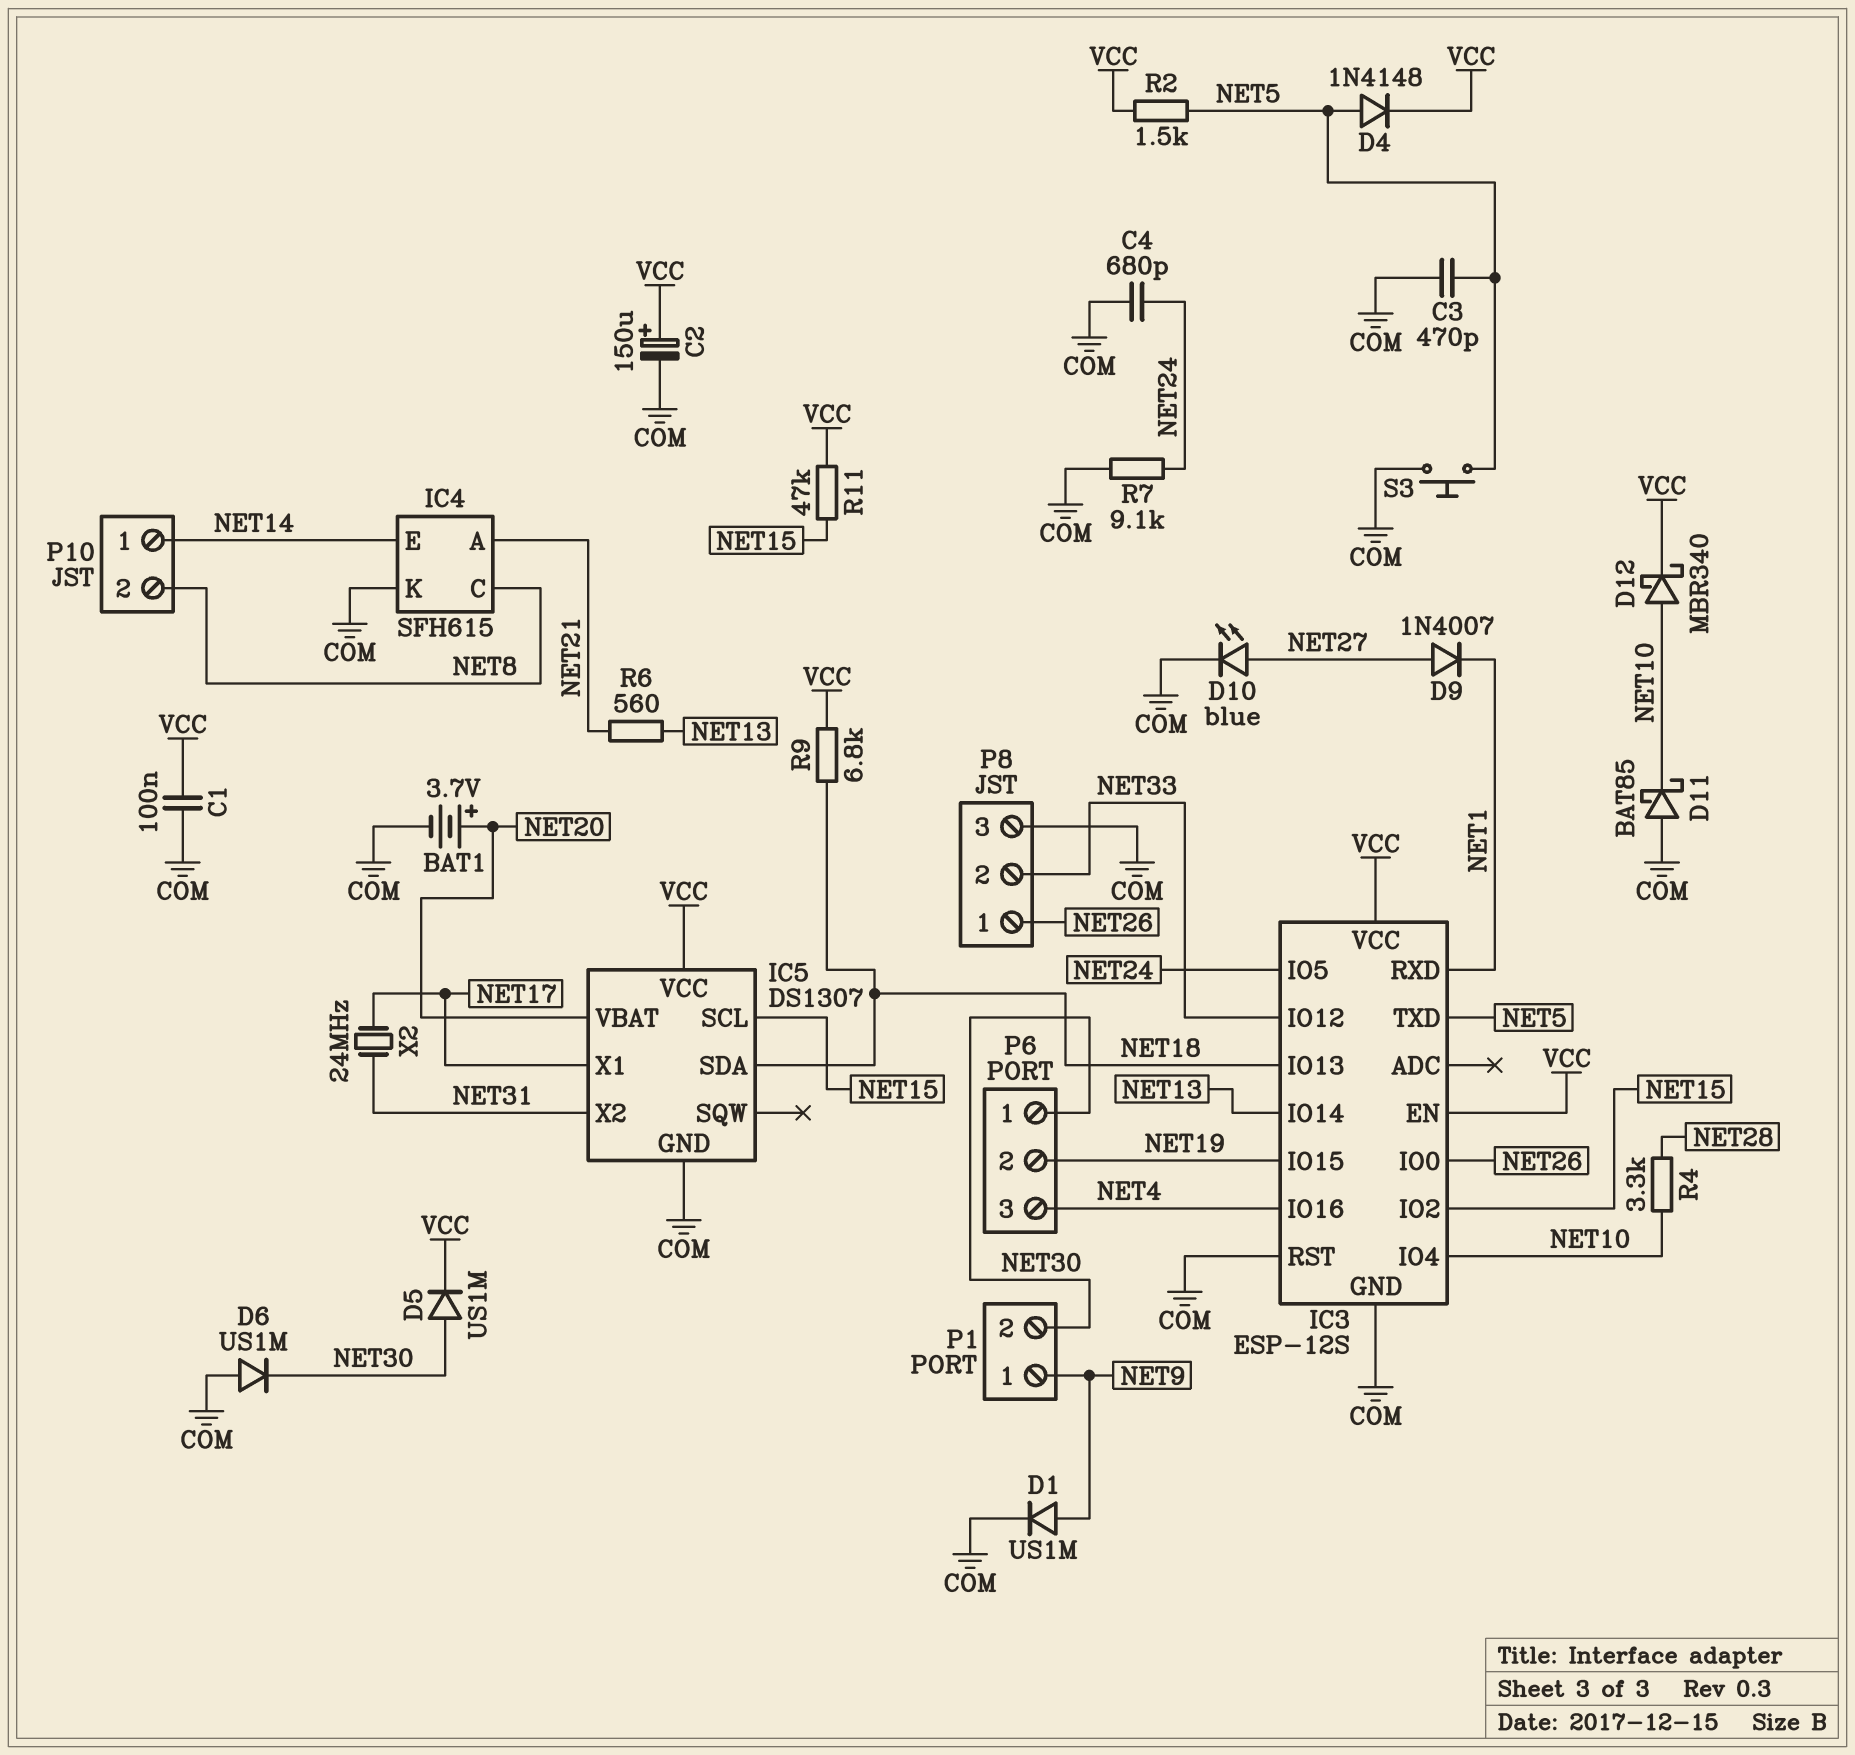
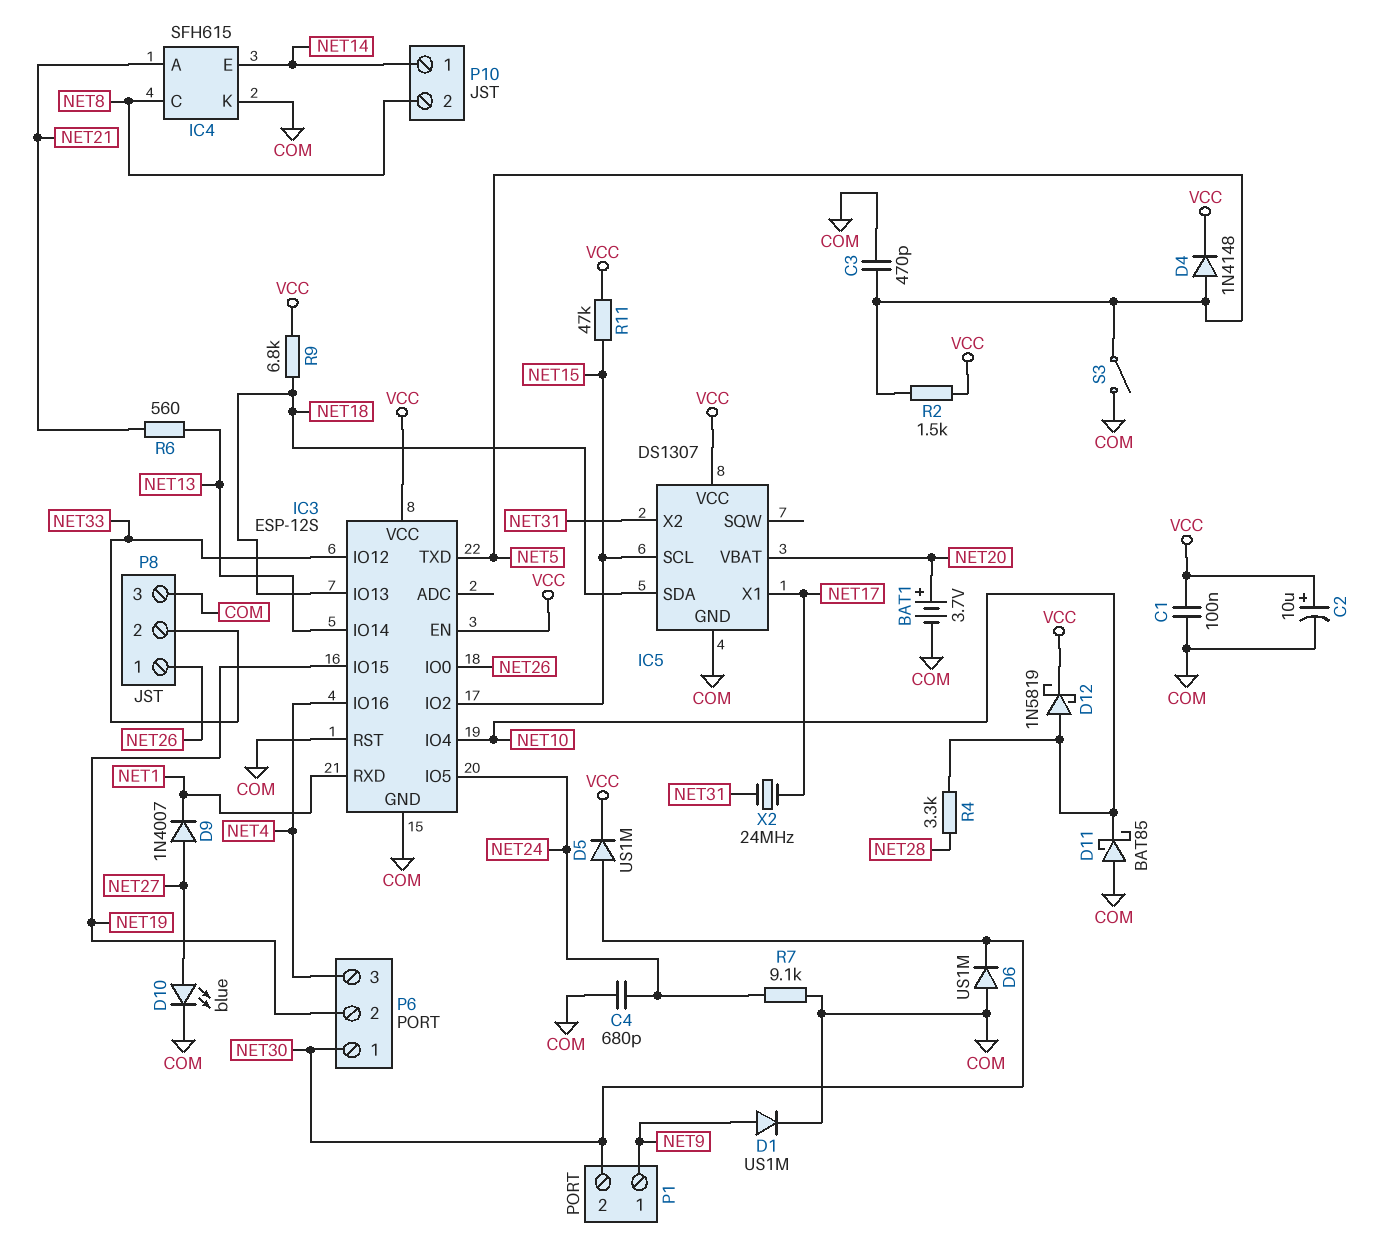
C2: 150uF (plus VCC, minus COM) -> 10uF (plus VCC, minus COM)
D12: schottky MBR340 (A NET10, K VCC) -> schottky 1N5819 (A NET10, K VCC)
S3: button (COM, NET5) -> switch (COM, NET5)

